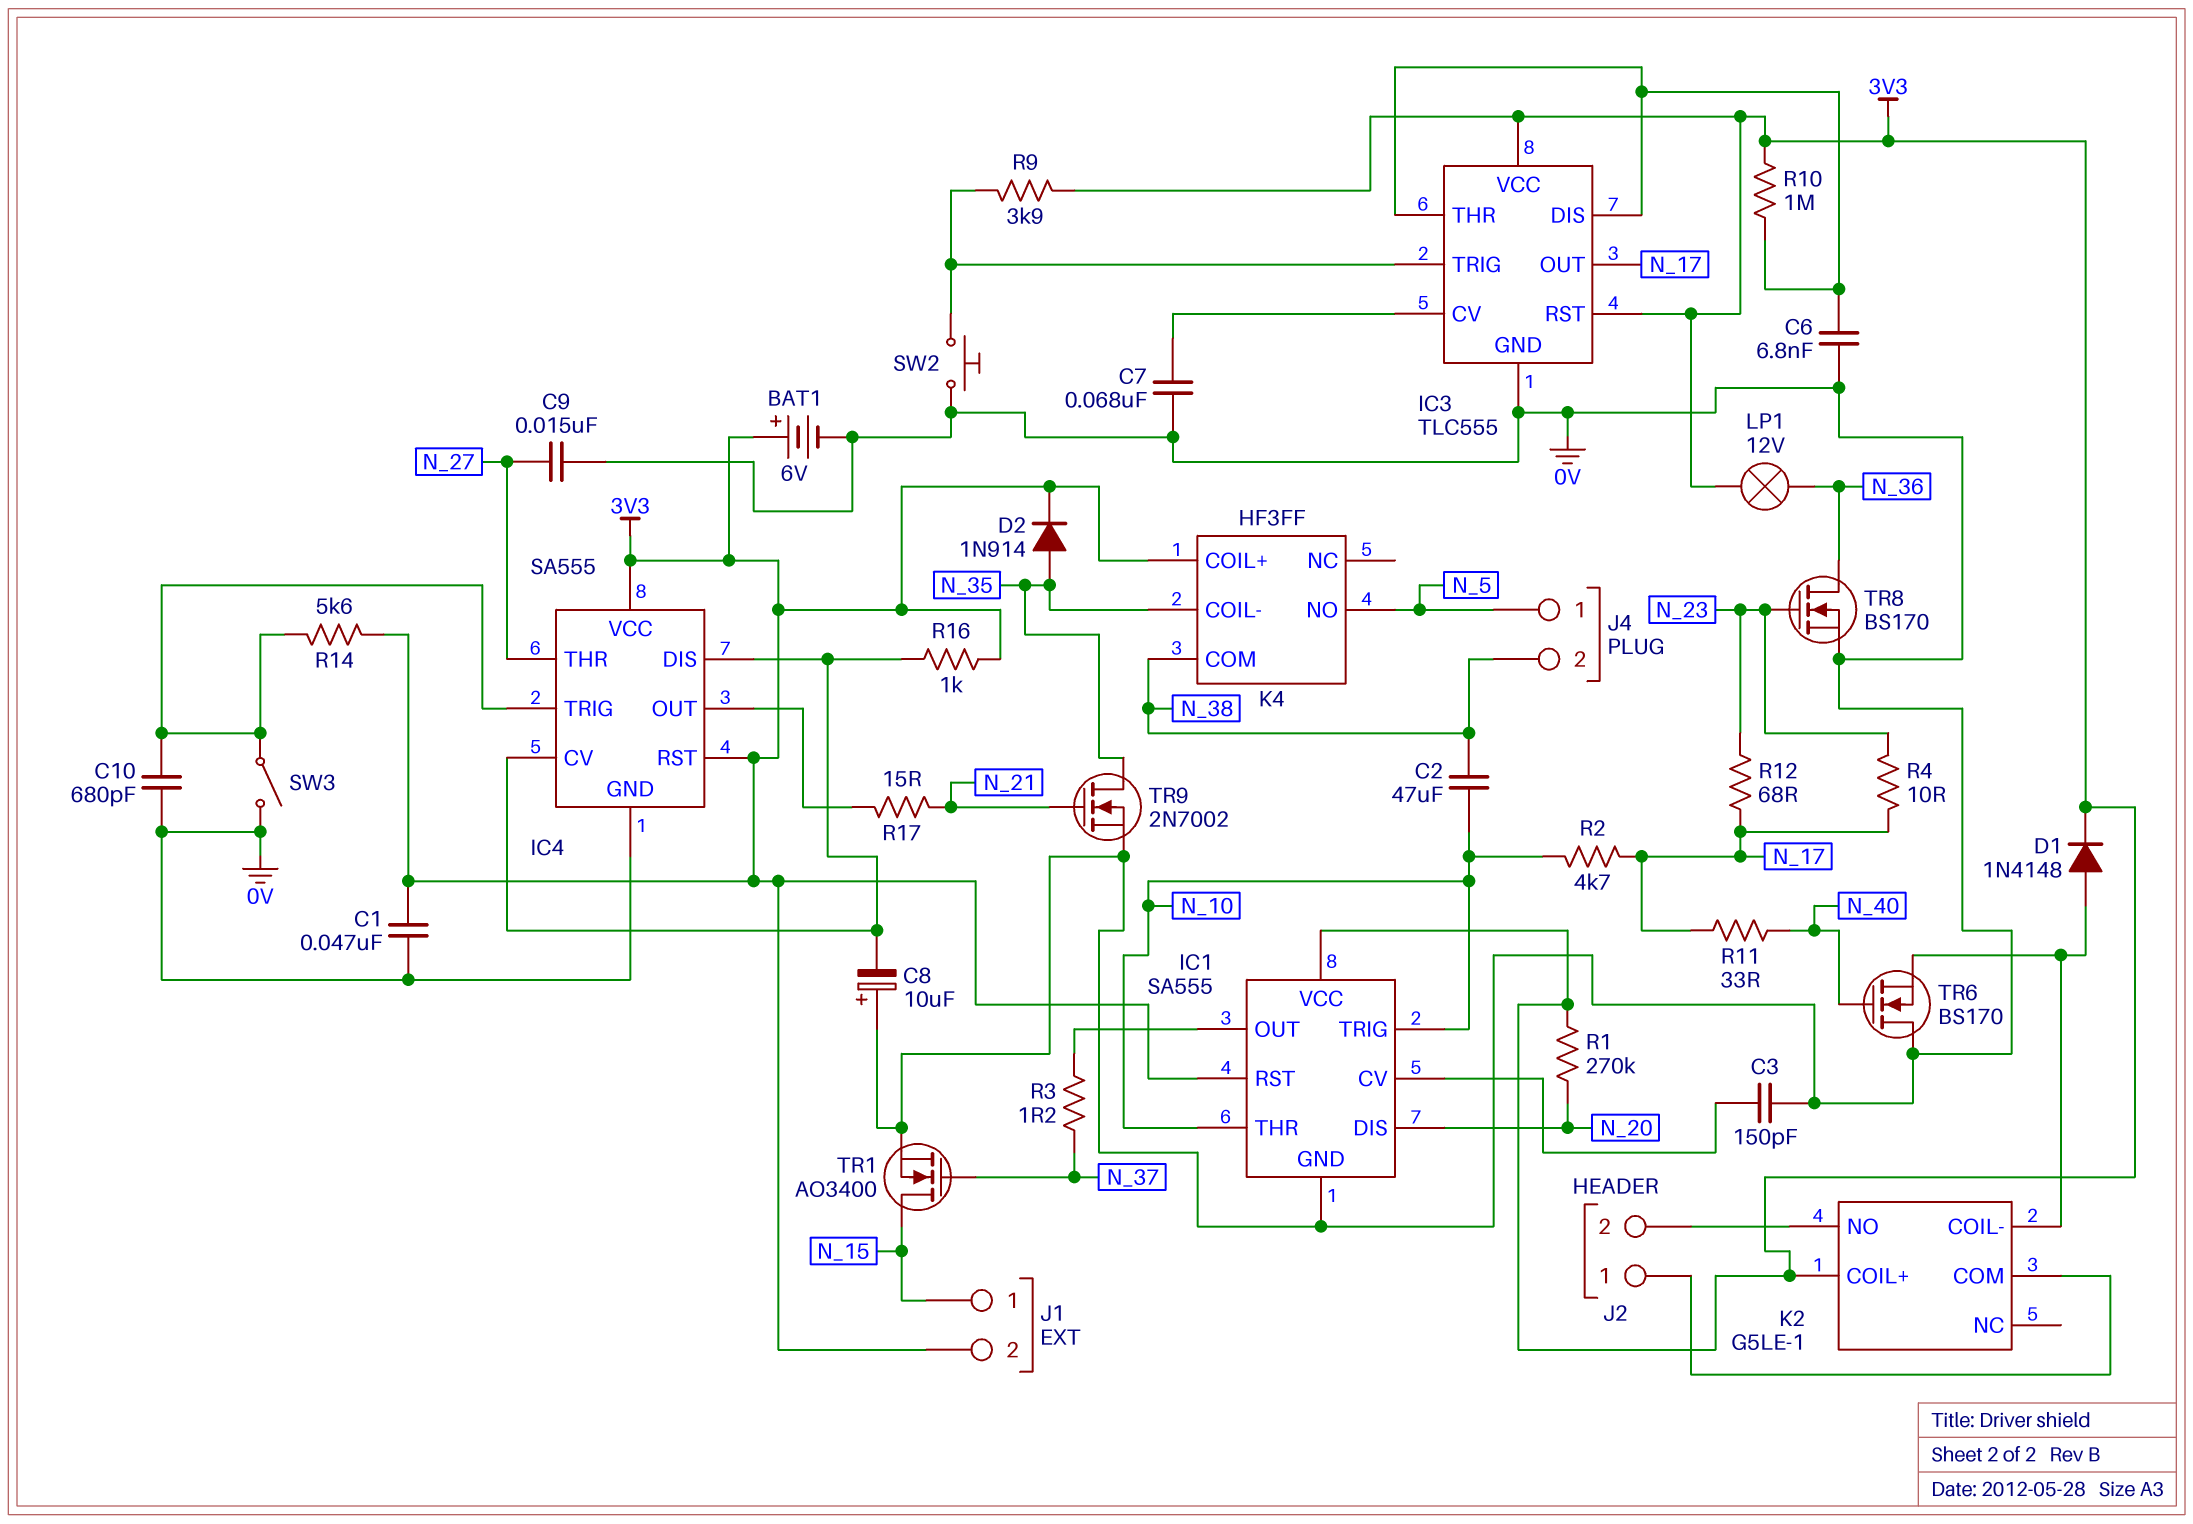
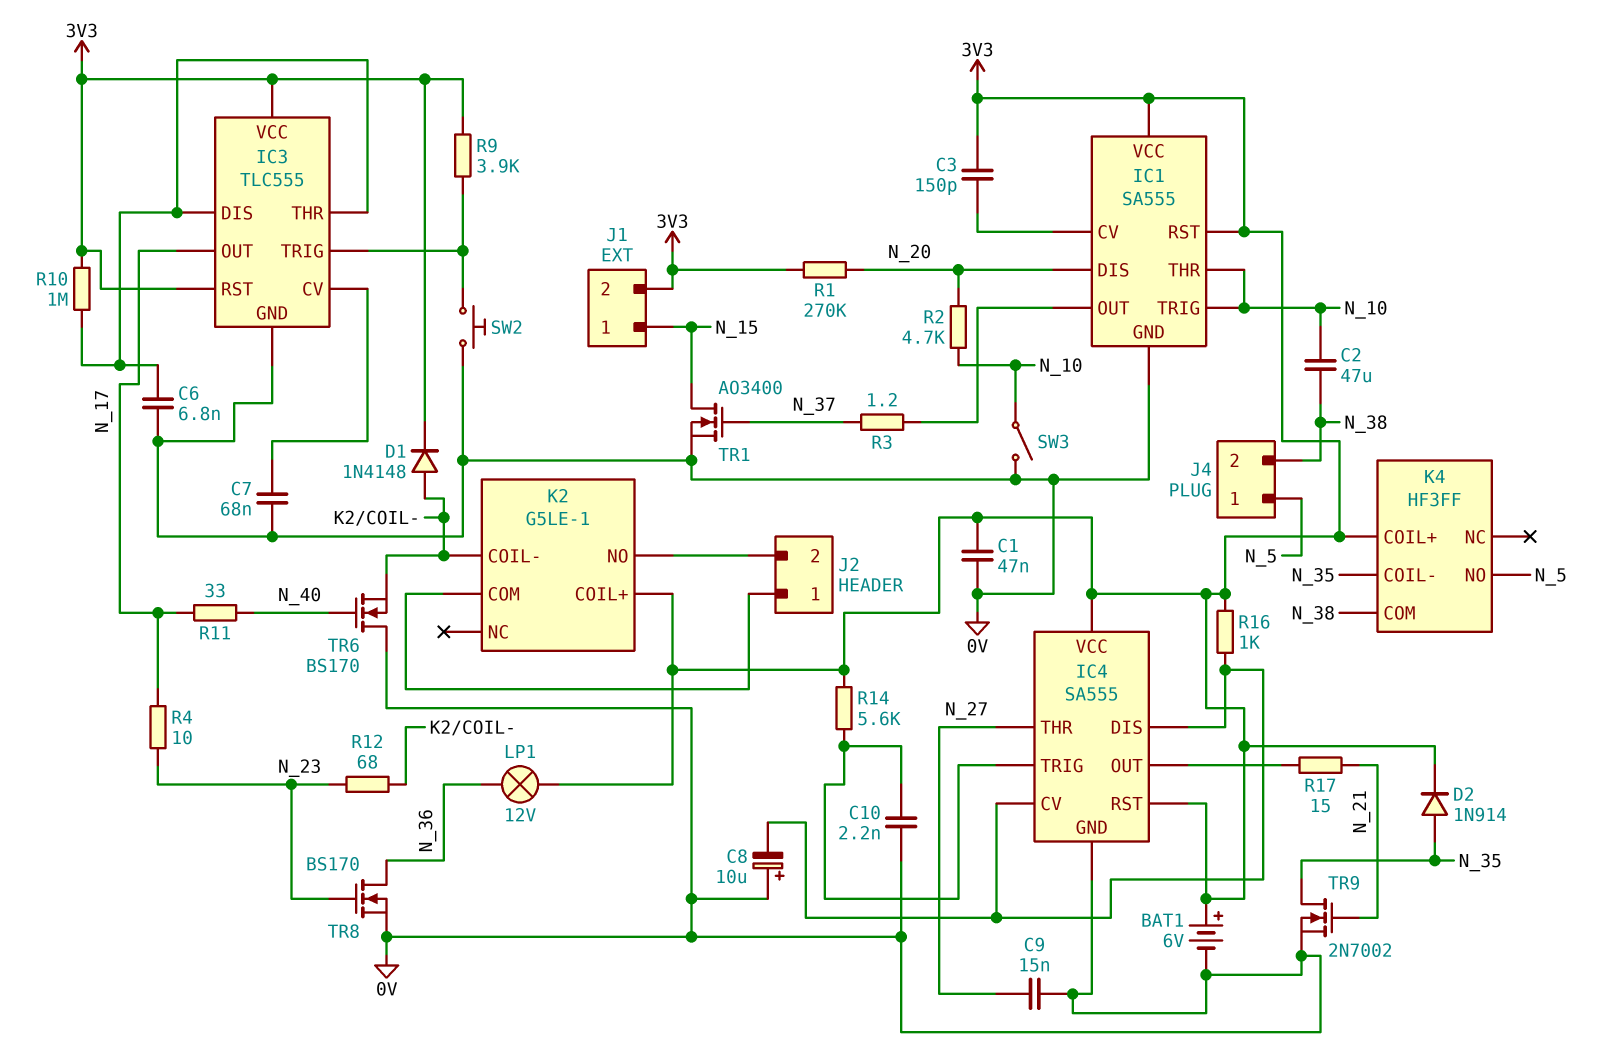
C3: 150pF (0V, IC1/CV) -> 150pF (3V3, IC1/CV)
C10: 680pF (0V, IC4/TRIG) -> 2.2nF (0V, IC4/TRIG)
R2: 4.7k (N_10, N_17) -> 4.7k (N_10, N_20)
R12: 68 (N_17, N_23) -> 68 (K2/COIL-, N_23)
SW3: switch (0V, IC4/TRIG) -> switch (0V, N_10)

